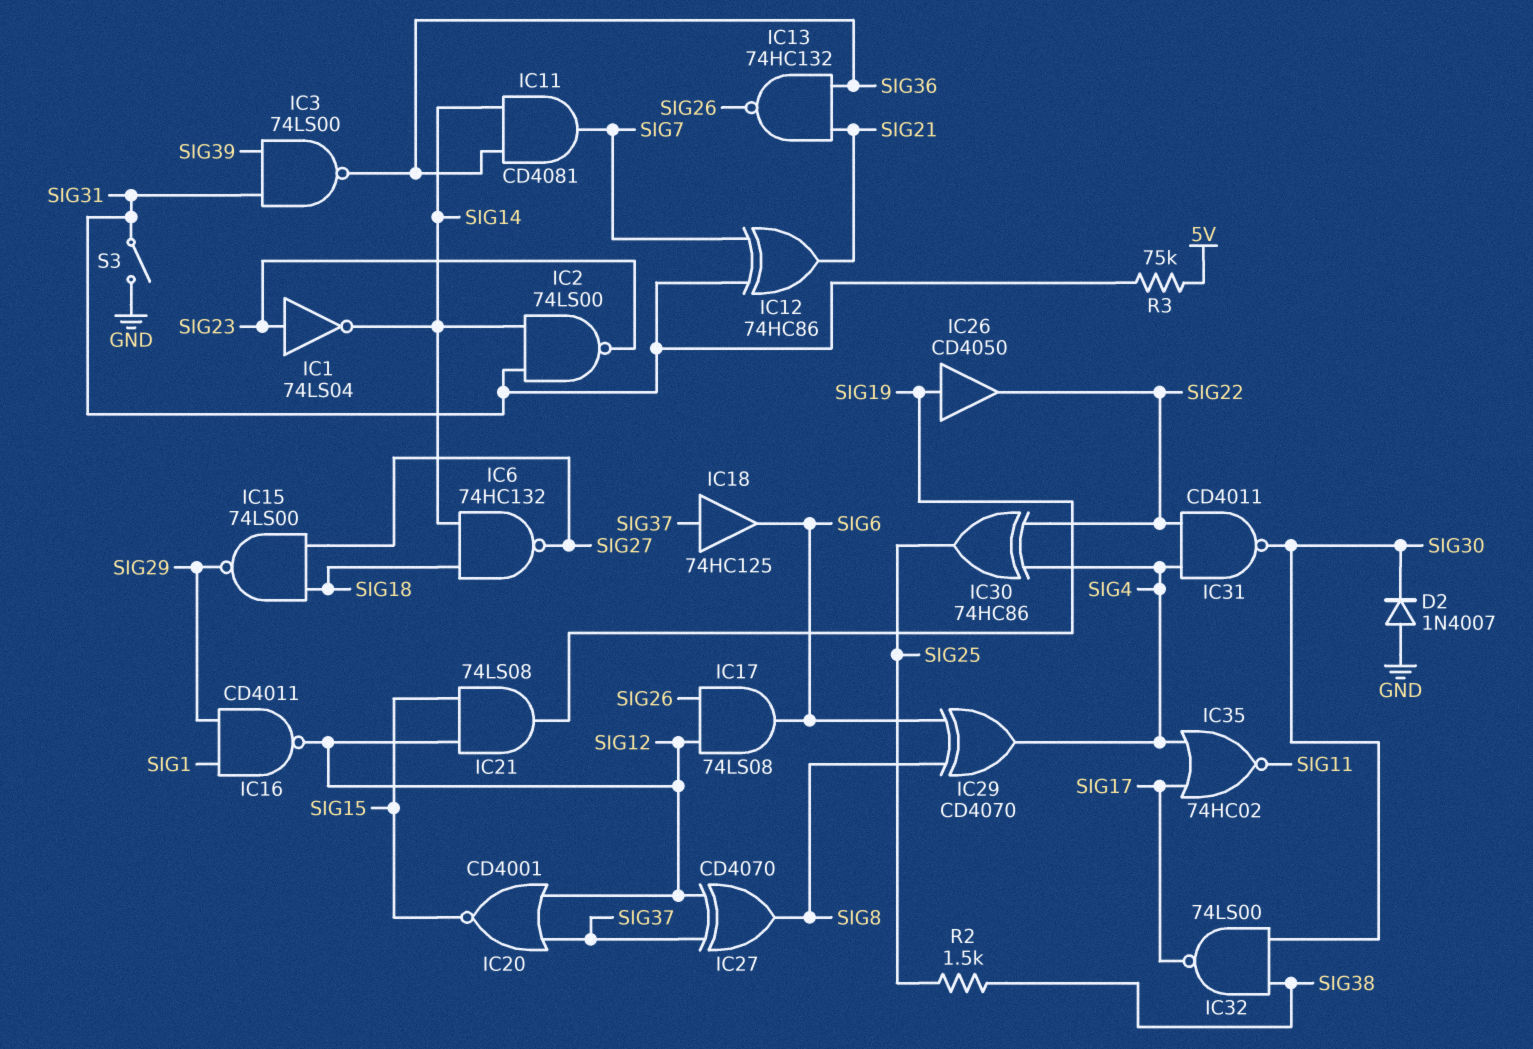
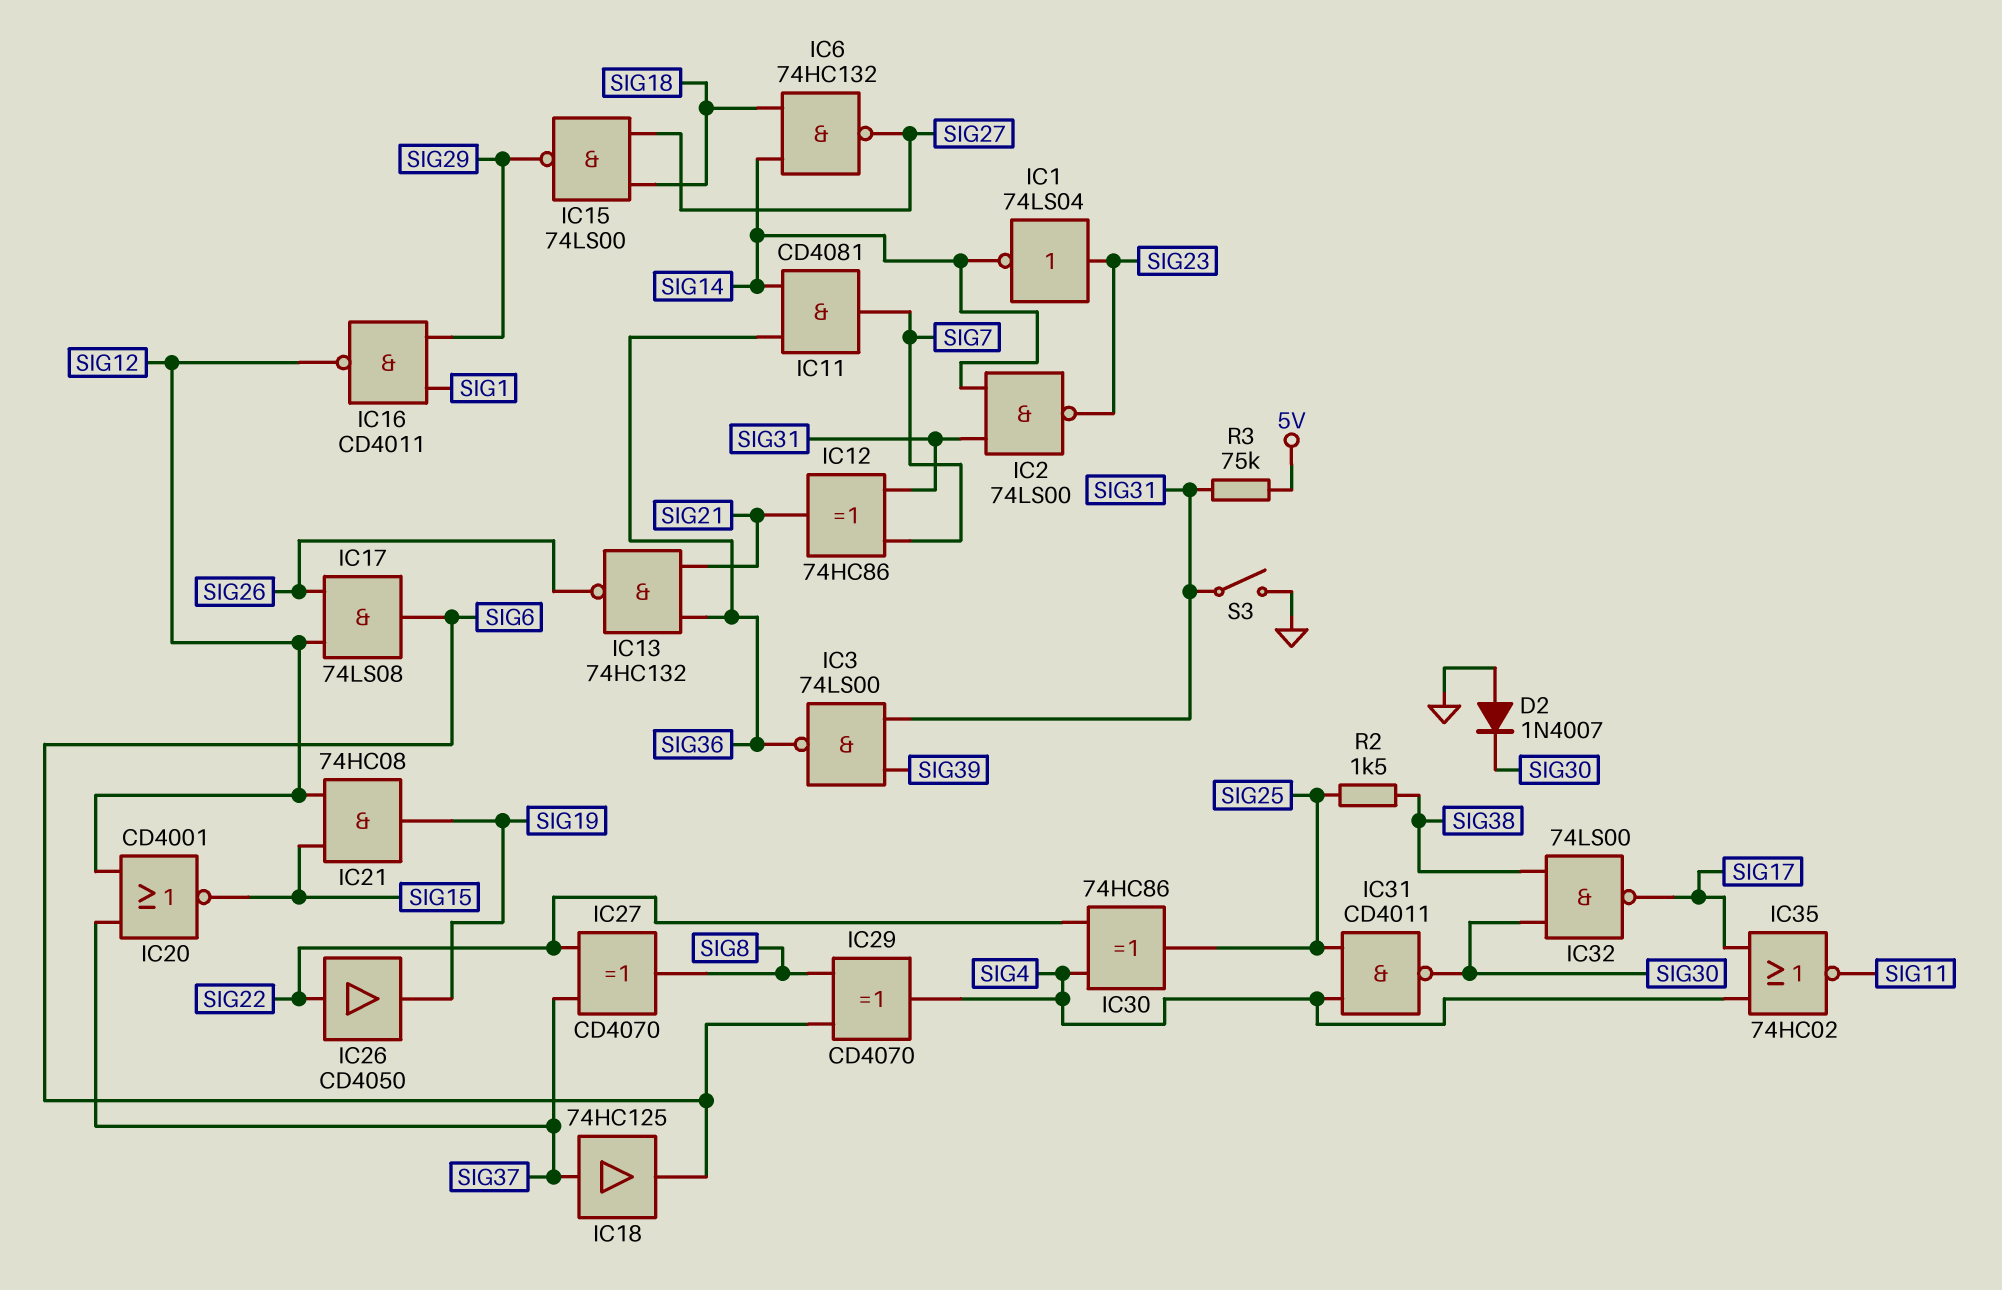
IC21: AND 74LS08 (in SIG12, in SIG15, out SIG19) -> AND 74HC08 (in SIG12, in SIG15, out SIG19)
IC26: buffer CD4050 (in SIG19, out SIG22) -> buffer CD4050 (in SIG22, out SIG19)
IC27: XOR CD4070 (in SIG12, in SIG37, out SIG8) -> XOR CD4070 (in SIG22, in SIG37, out SIG8)
IC31: NAND CD4011 (in SIG4, in SIG22, out SIG30) -> NAND CD4011 (in SIG4, in SIG25, out SIG30)

